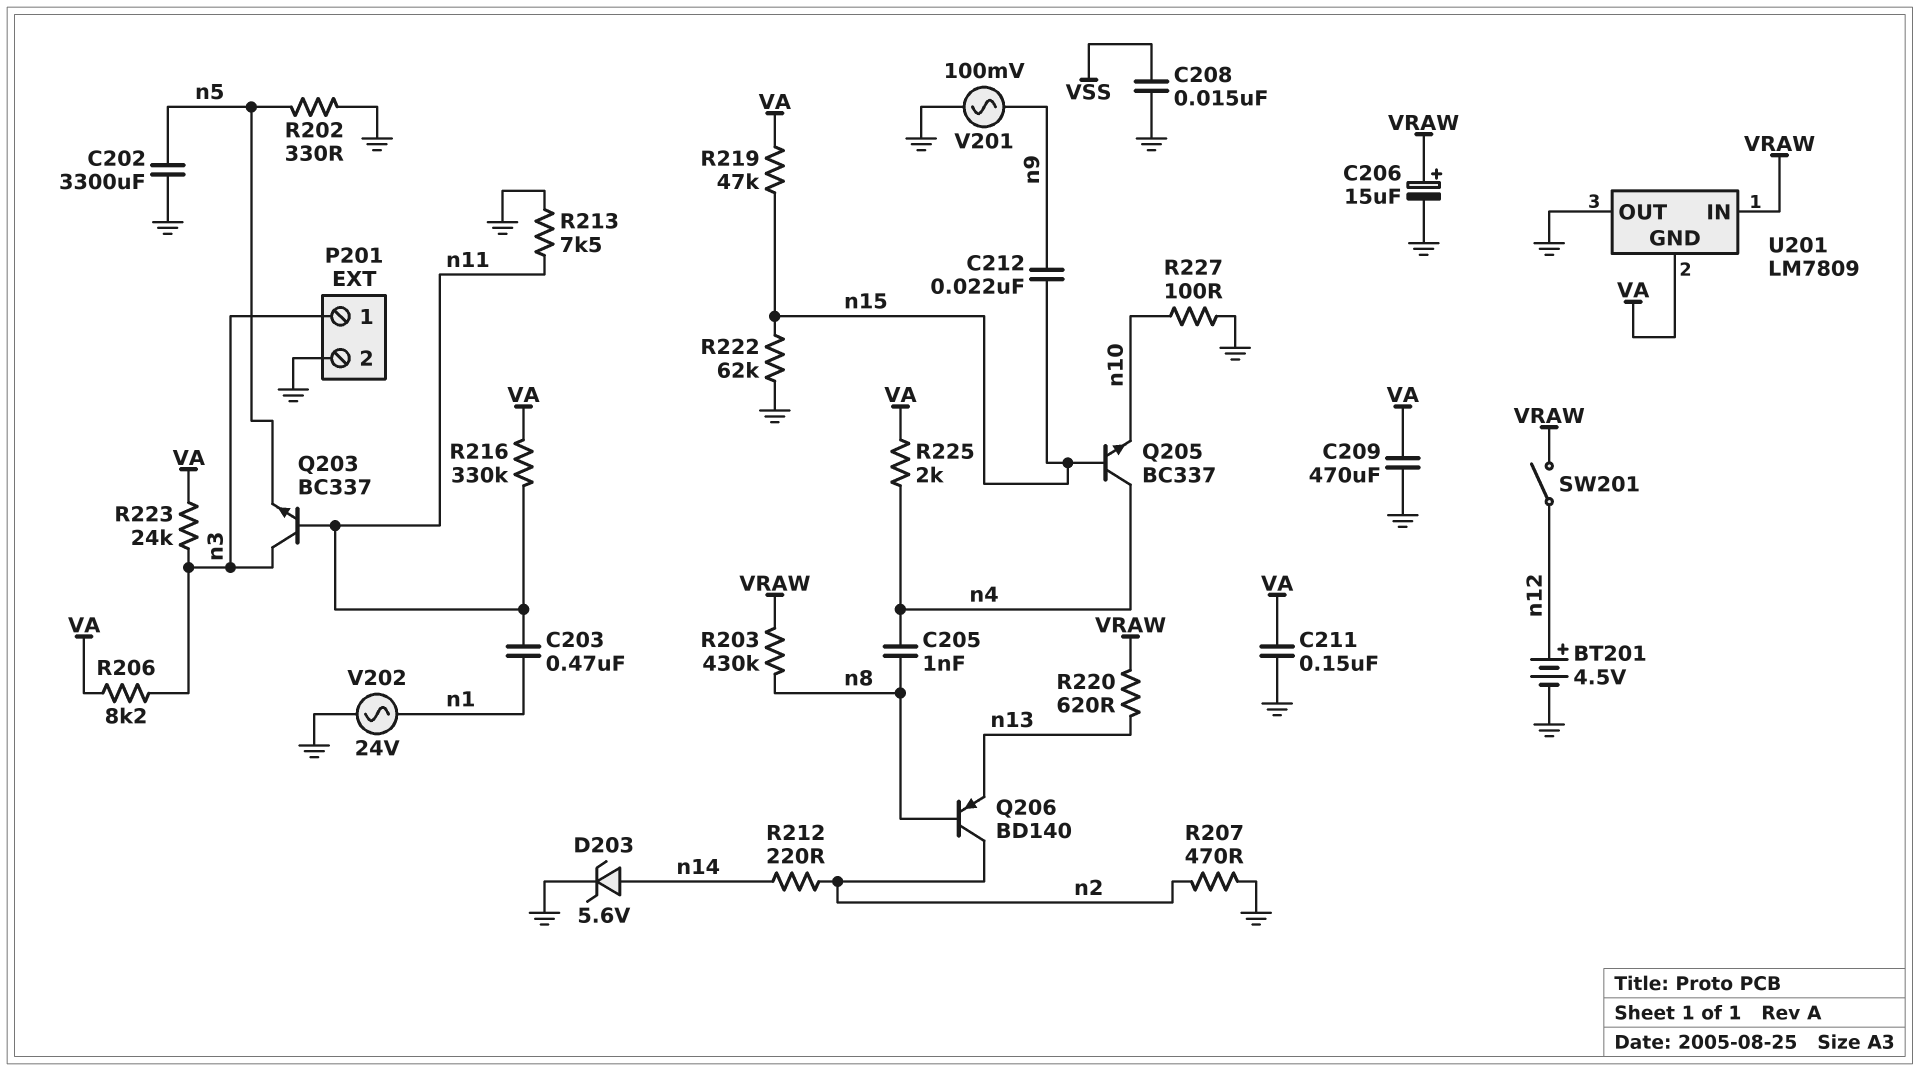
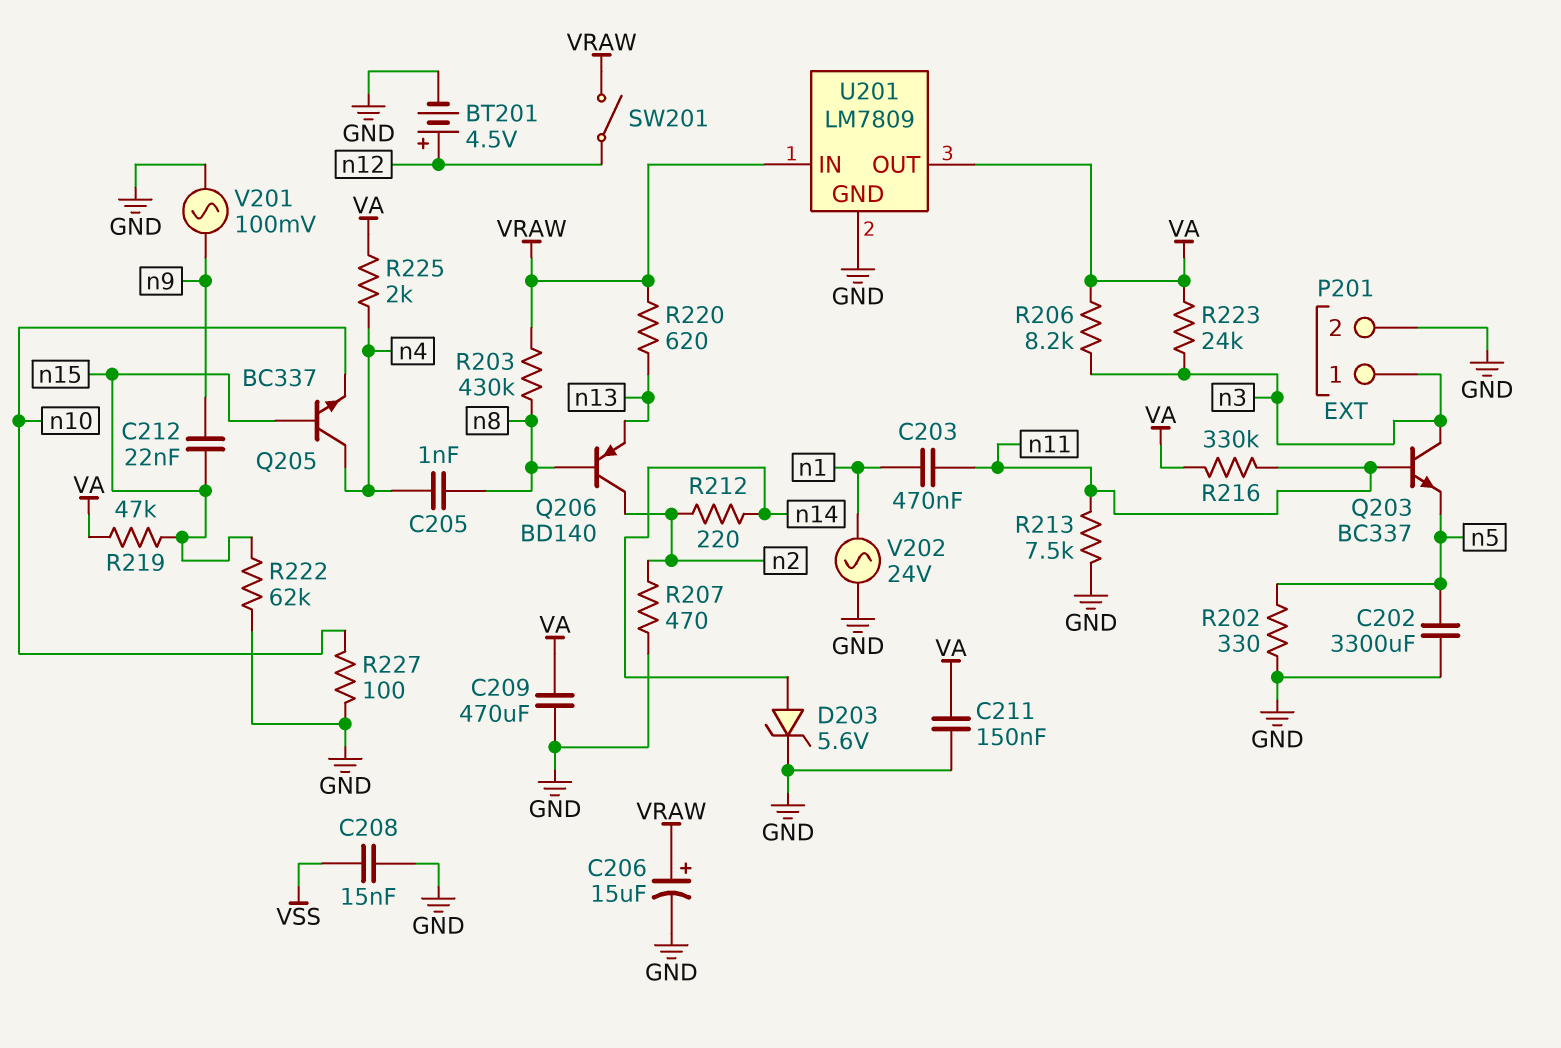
U201 pin GND: VA -> GND
U201 pin OUT: GND -> VA

